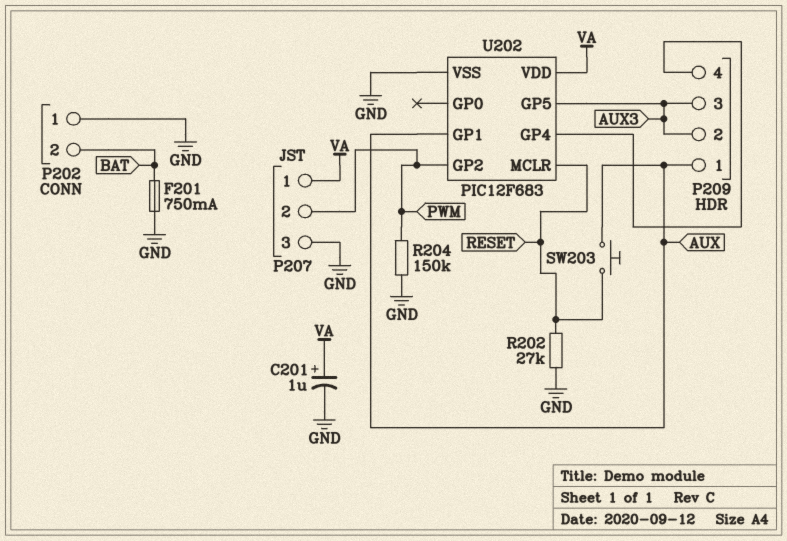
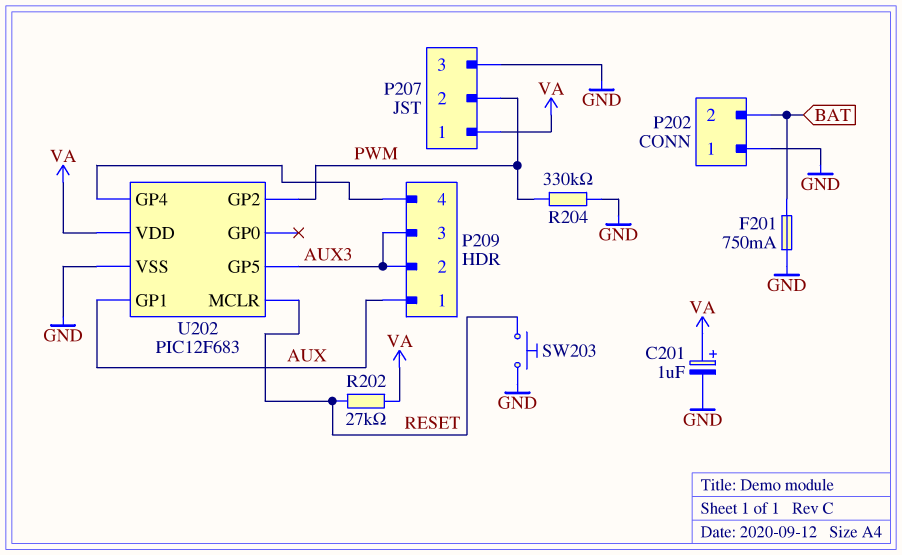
R202: 27k (GND, RESET) -> 27k (RESET, VA)
R204: 150k (GND, PWM) -> 330k (GND, PWM)
SW203: button (AUX, RESET) -> button (GND, RESET)

